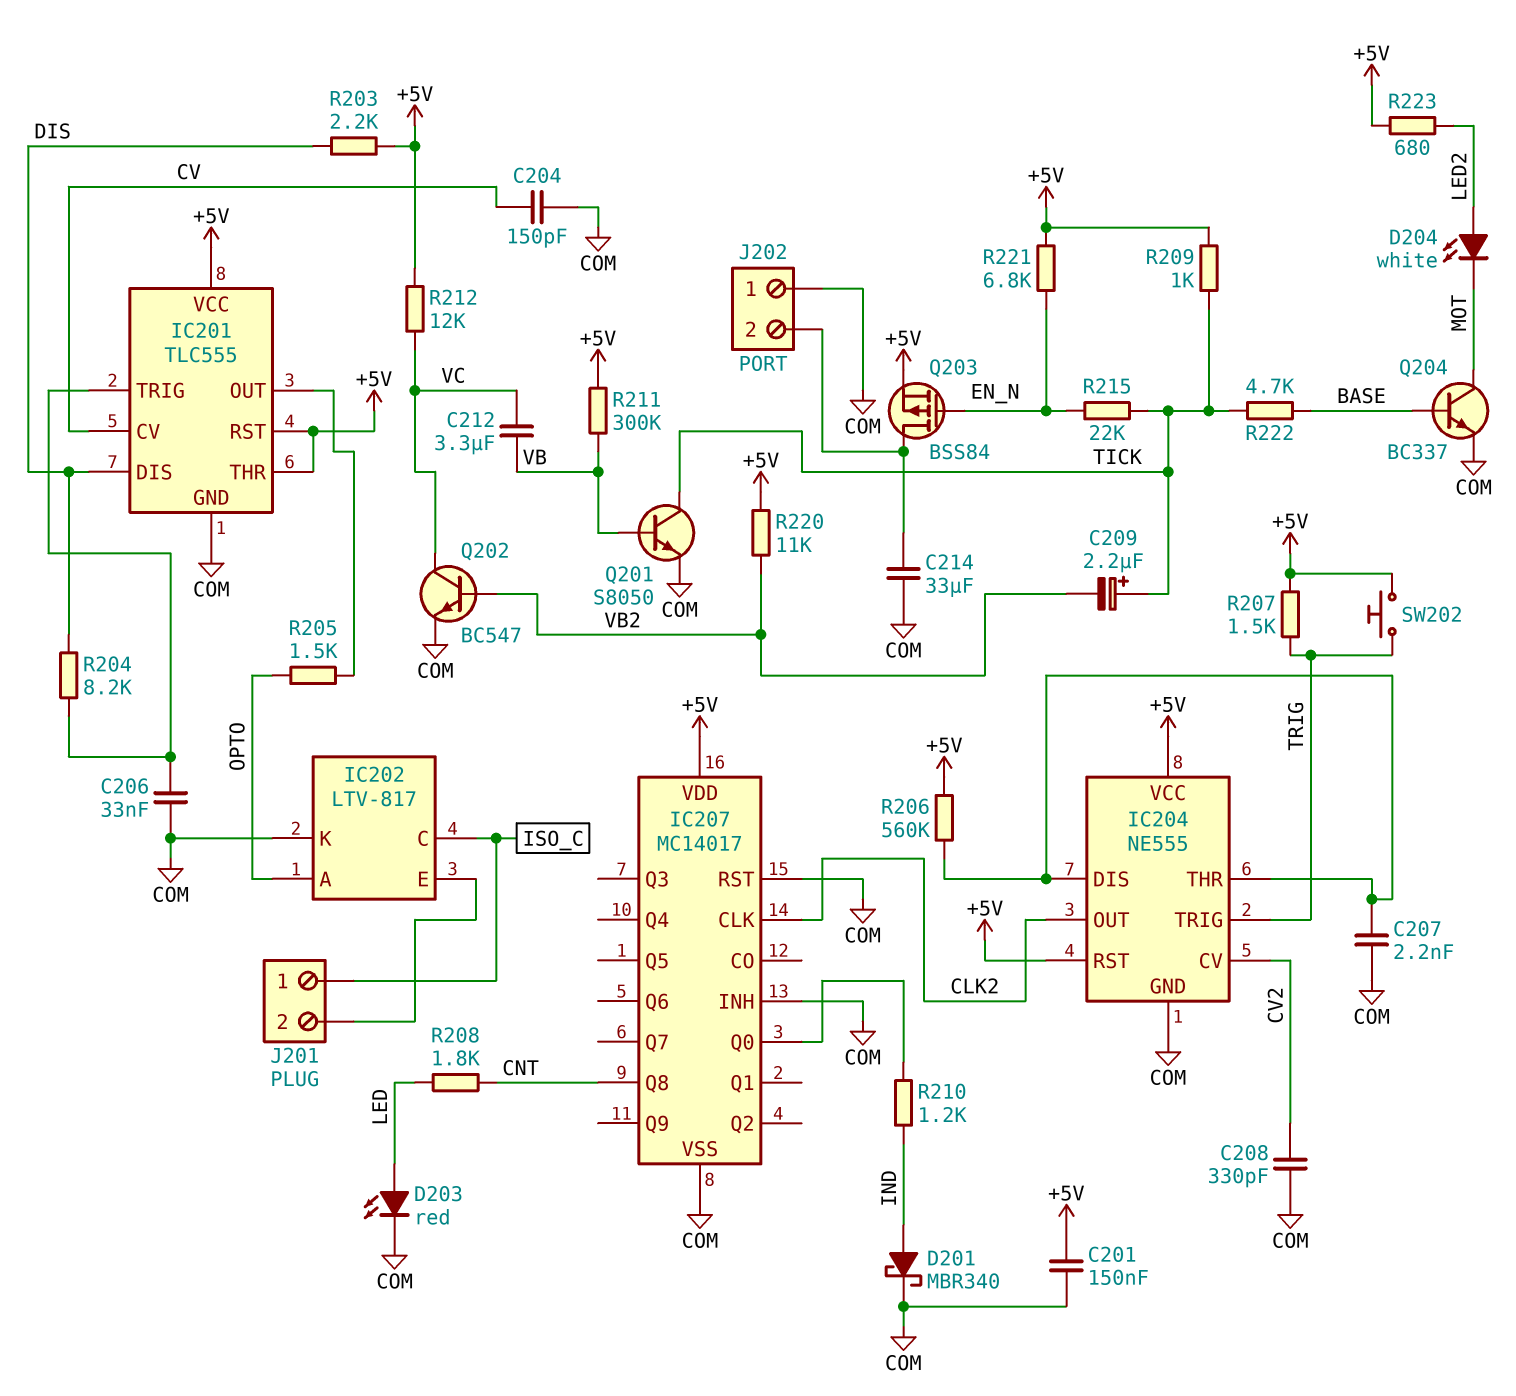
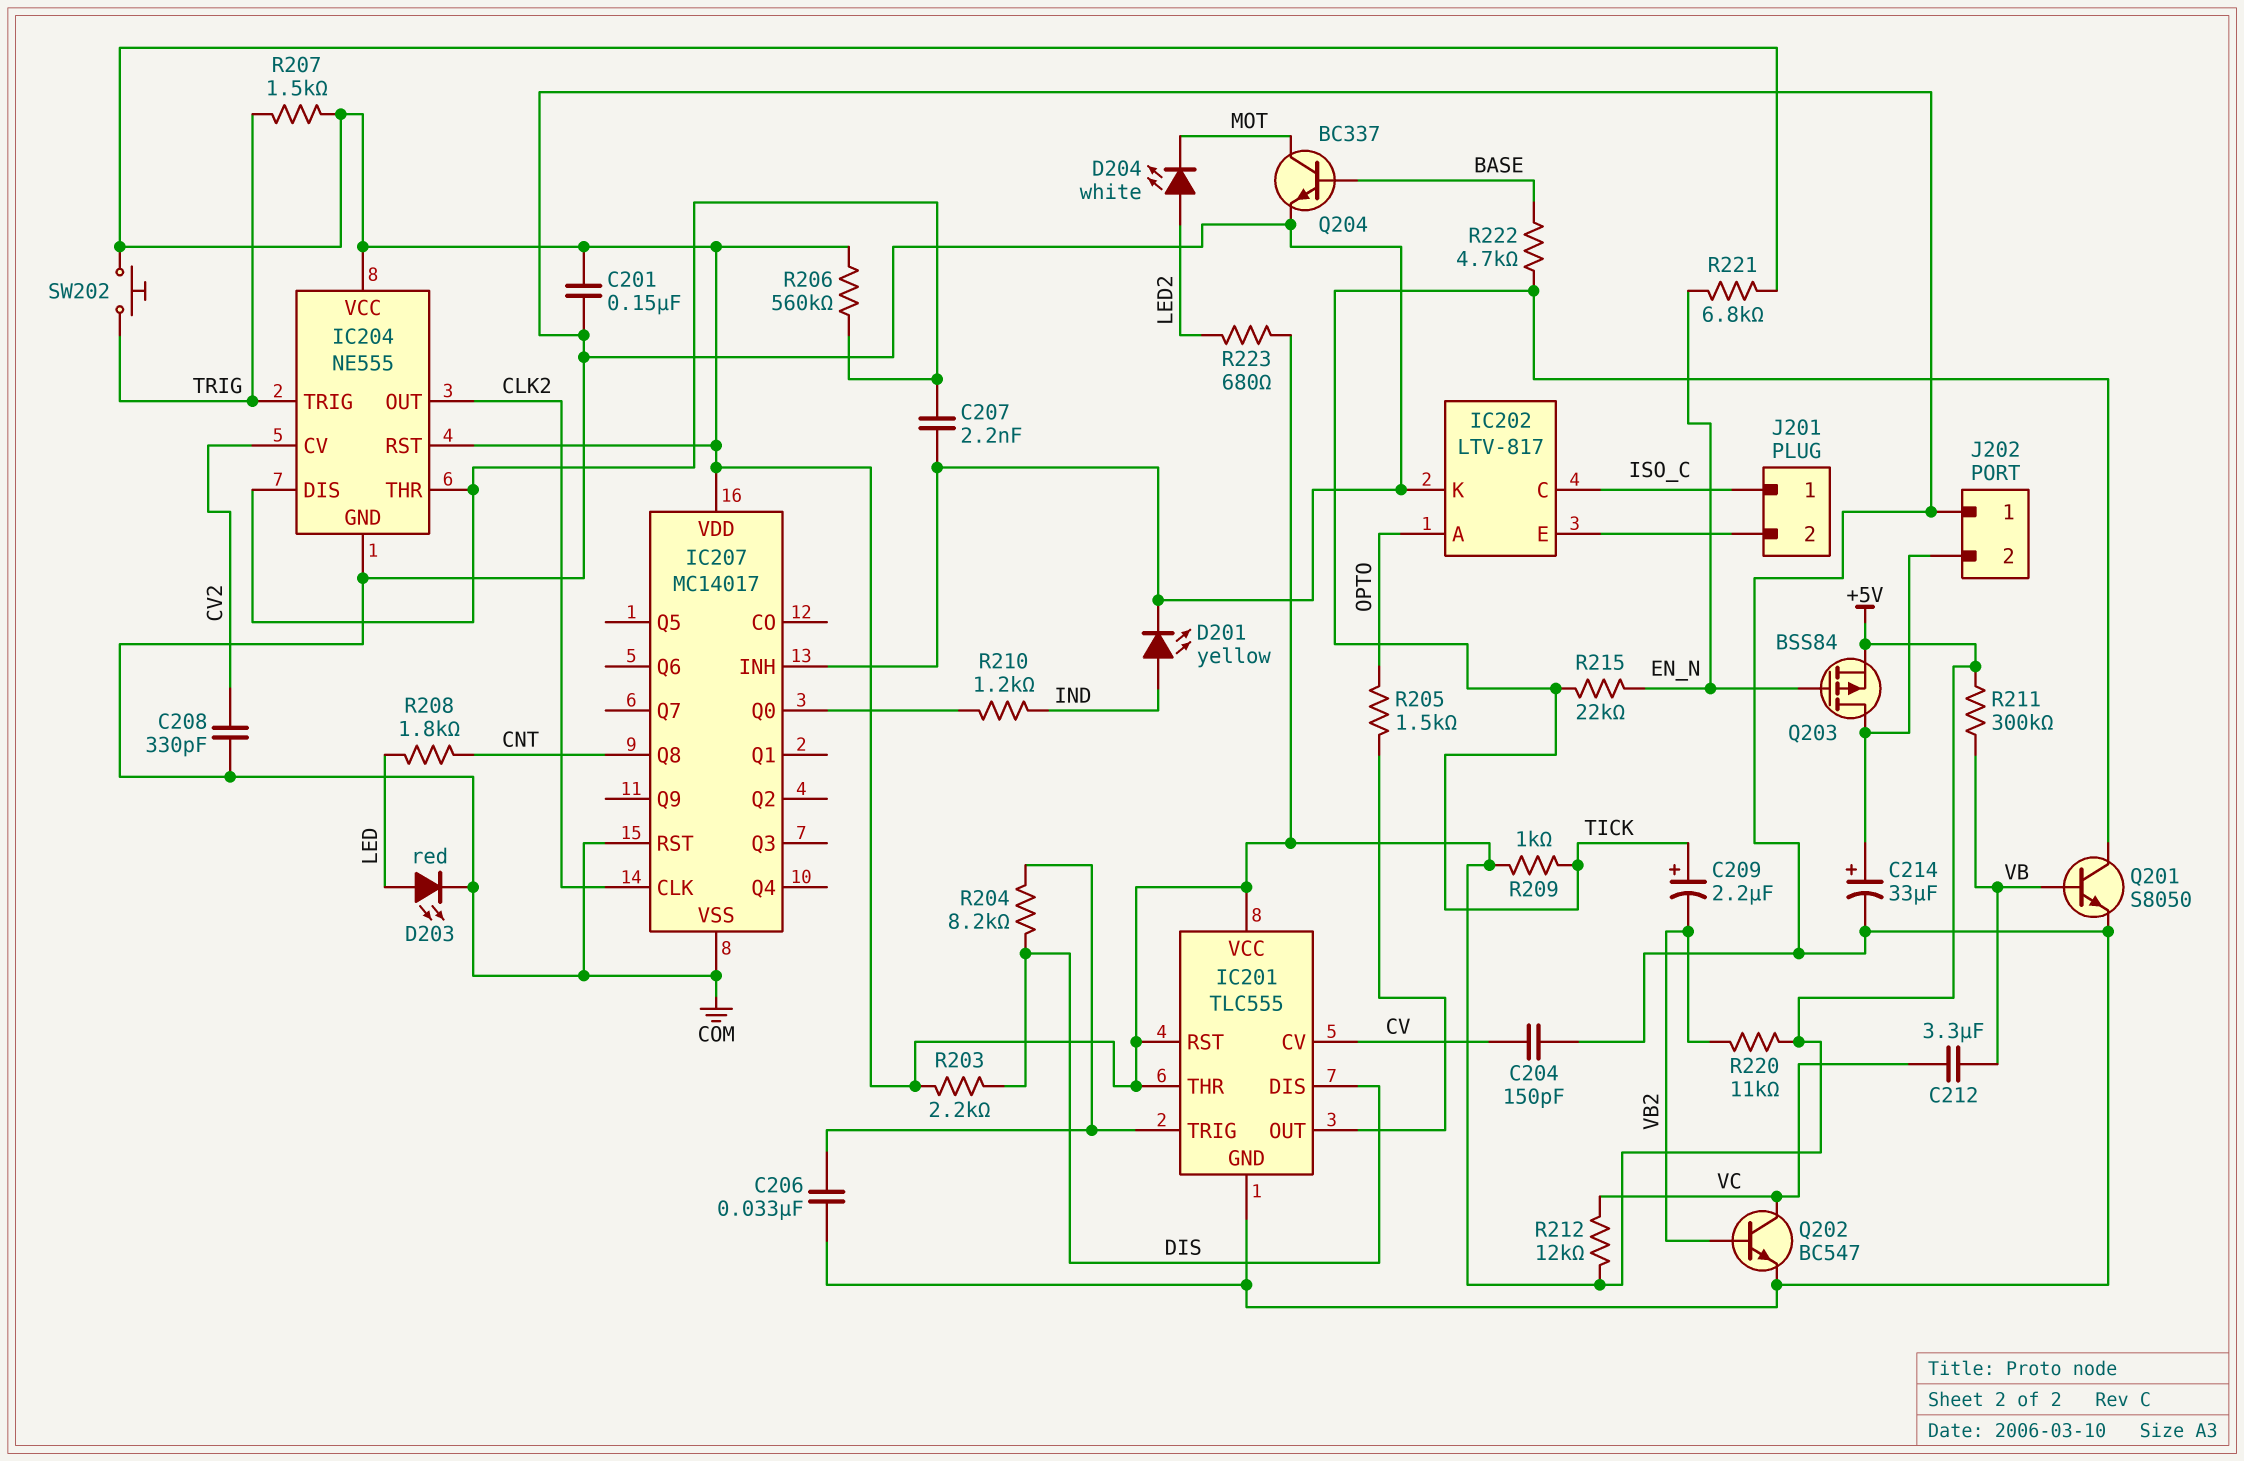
C214: 33uF (COM, J202/2) -> 33uF (plus J202/2, minus COM)
D201: schottky MBR340 (A IND, K COM) -> LED yellow (A IND, K COM)

